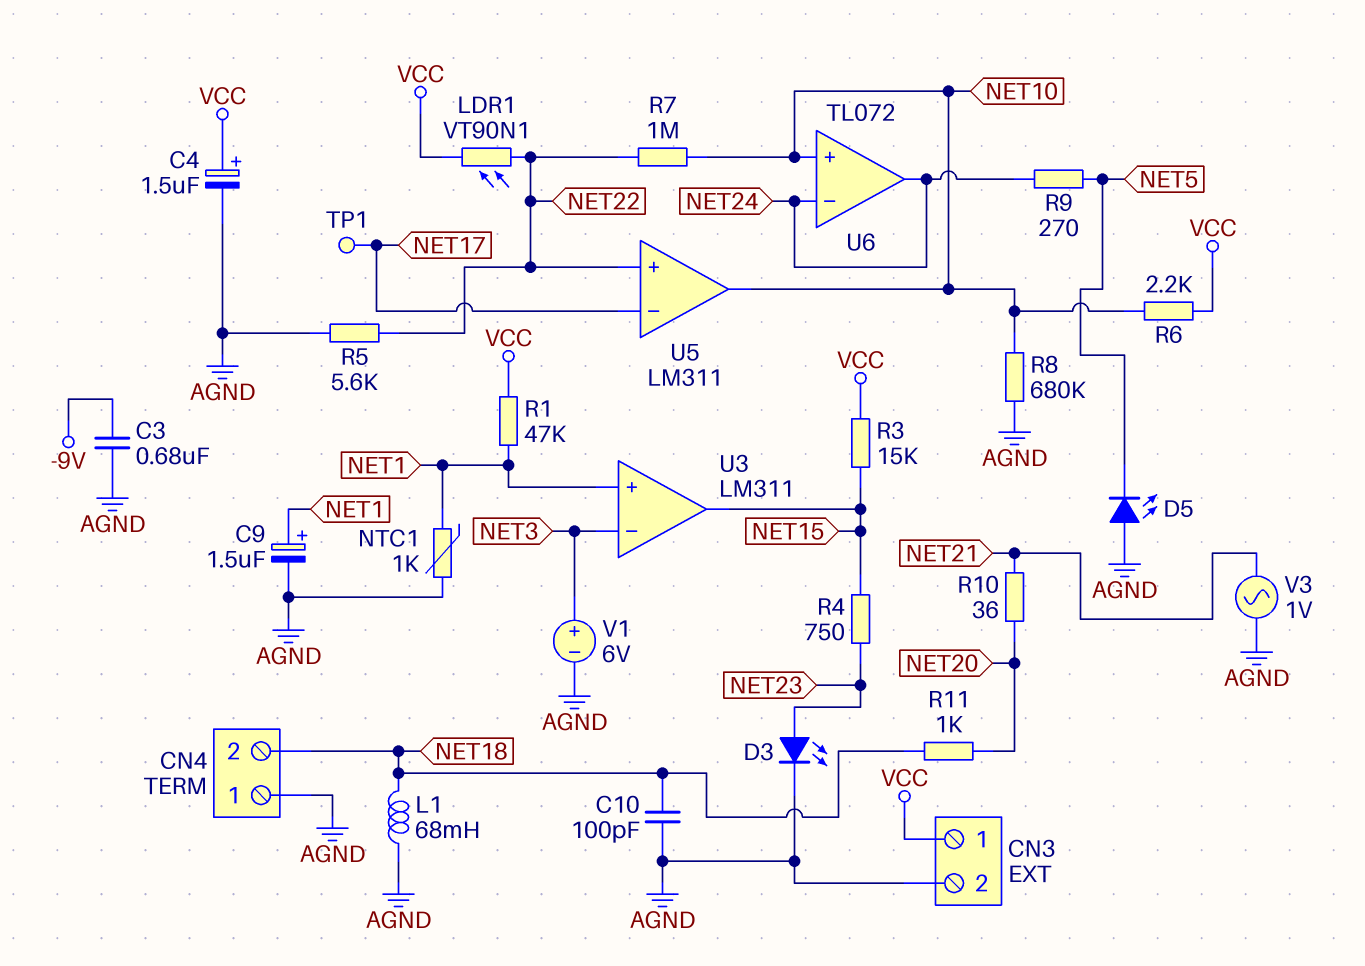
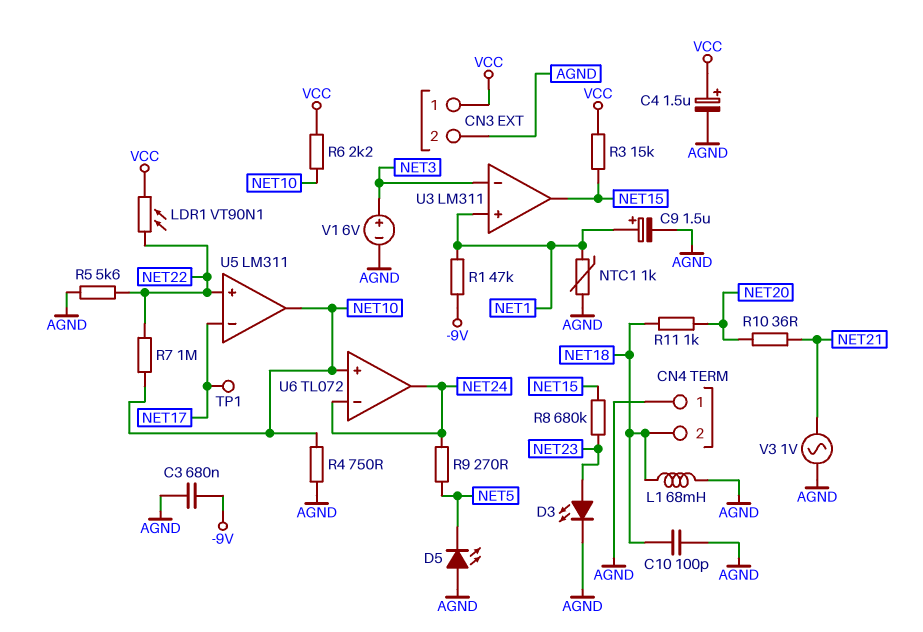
R1: 47k (NET1, VCC) -> 47k (-9V, NET1)
R4: 750 (NET15, NET23) -> 750 (AGND, NET10)
R8: 680k (AGND, NET10) -> 680k (NET15, NET23)

